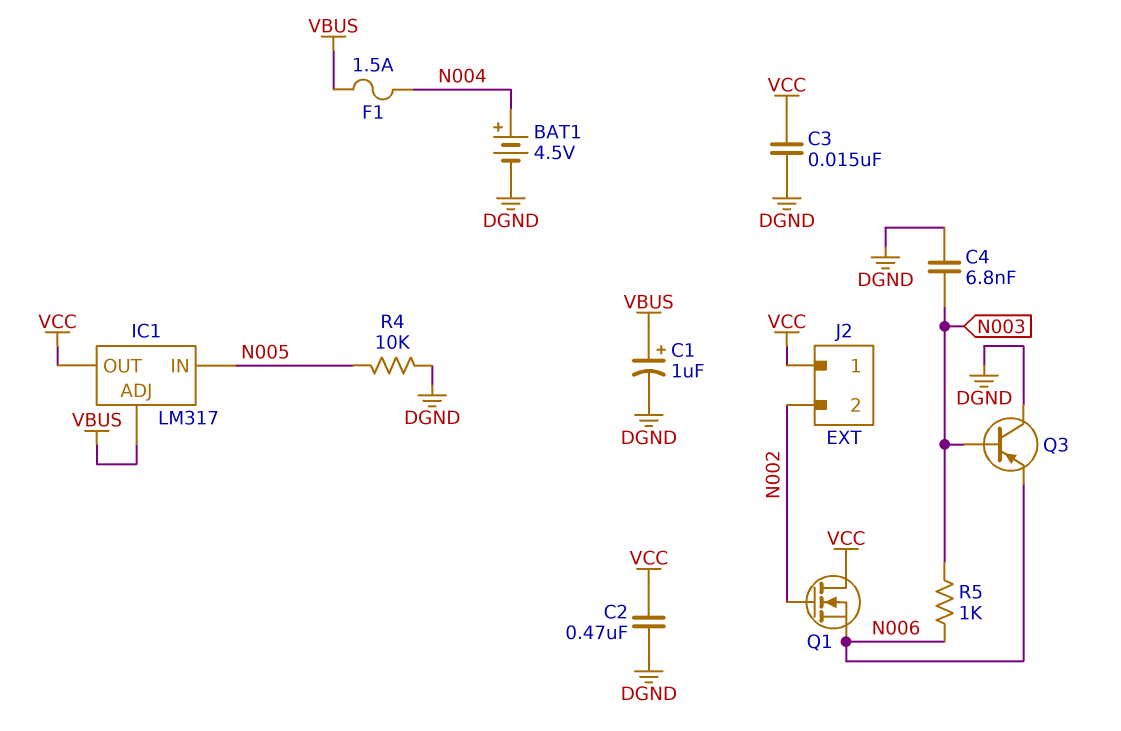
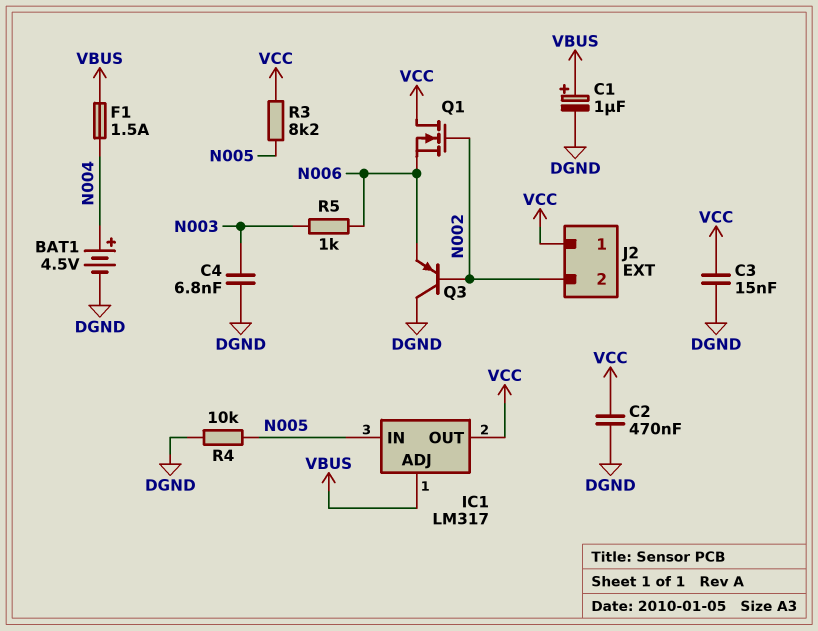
Q3: PNP (B N003, C DGND, E N006) -> PNP (B N002, C DGND, E N006)
R3: none -> 8.2k (N005, VCC)

